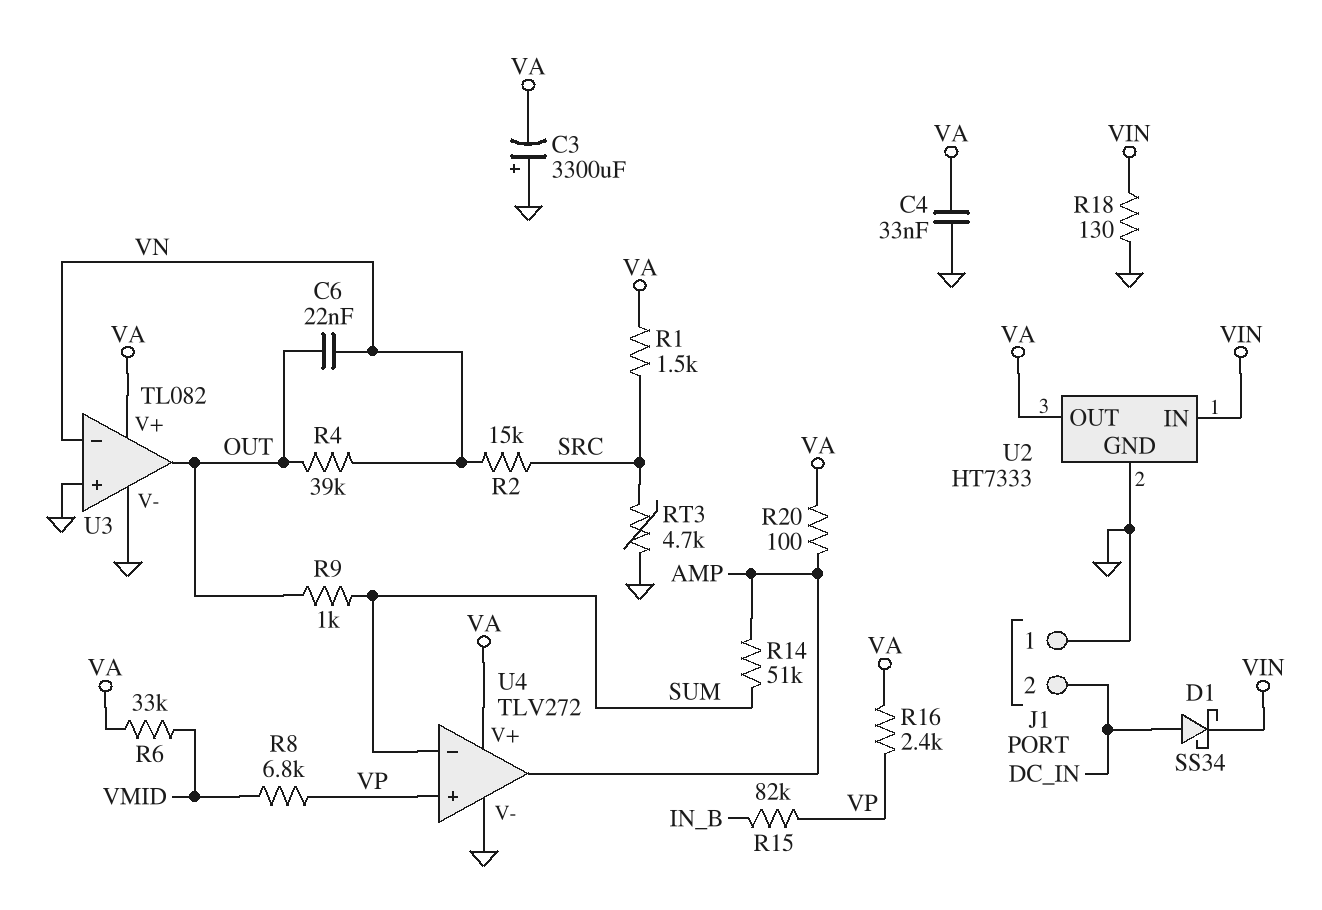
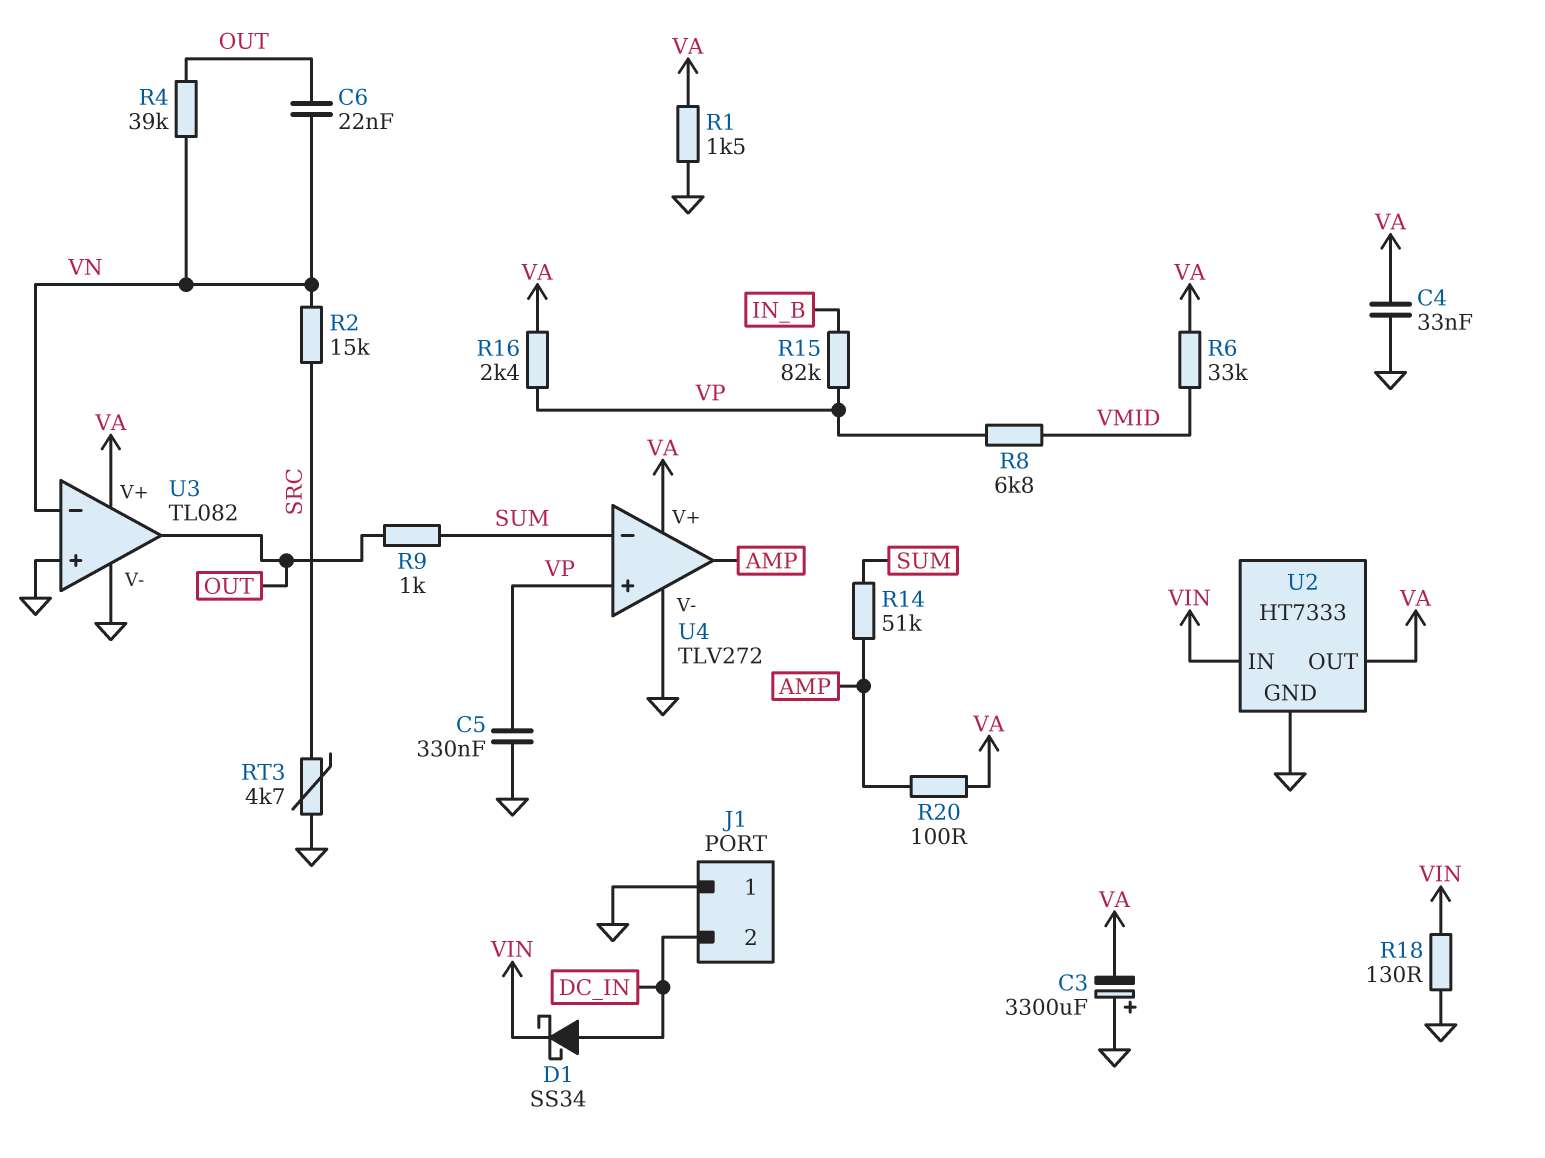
C5: none -> 330nF (GND, VP)
R1: 1.5k (SRC, VA) -> 1.5k (GND, VA)

